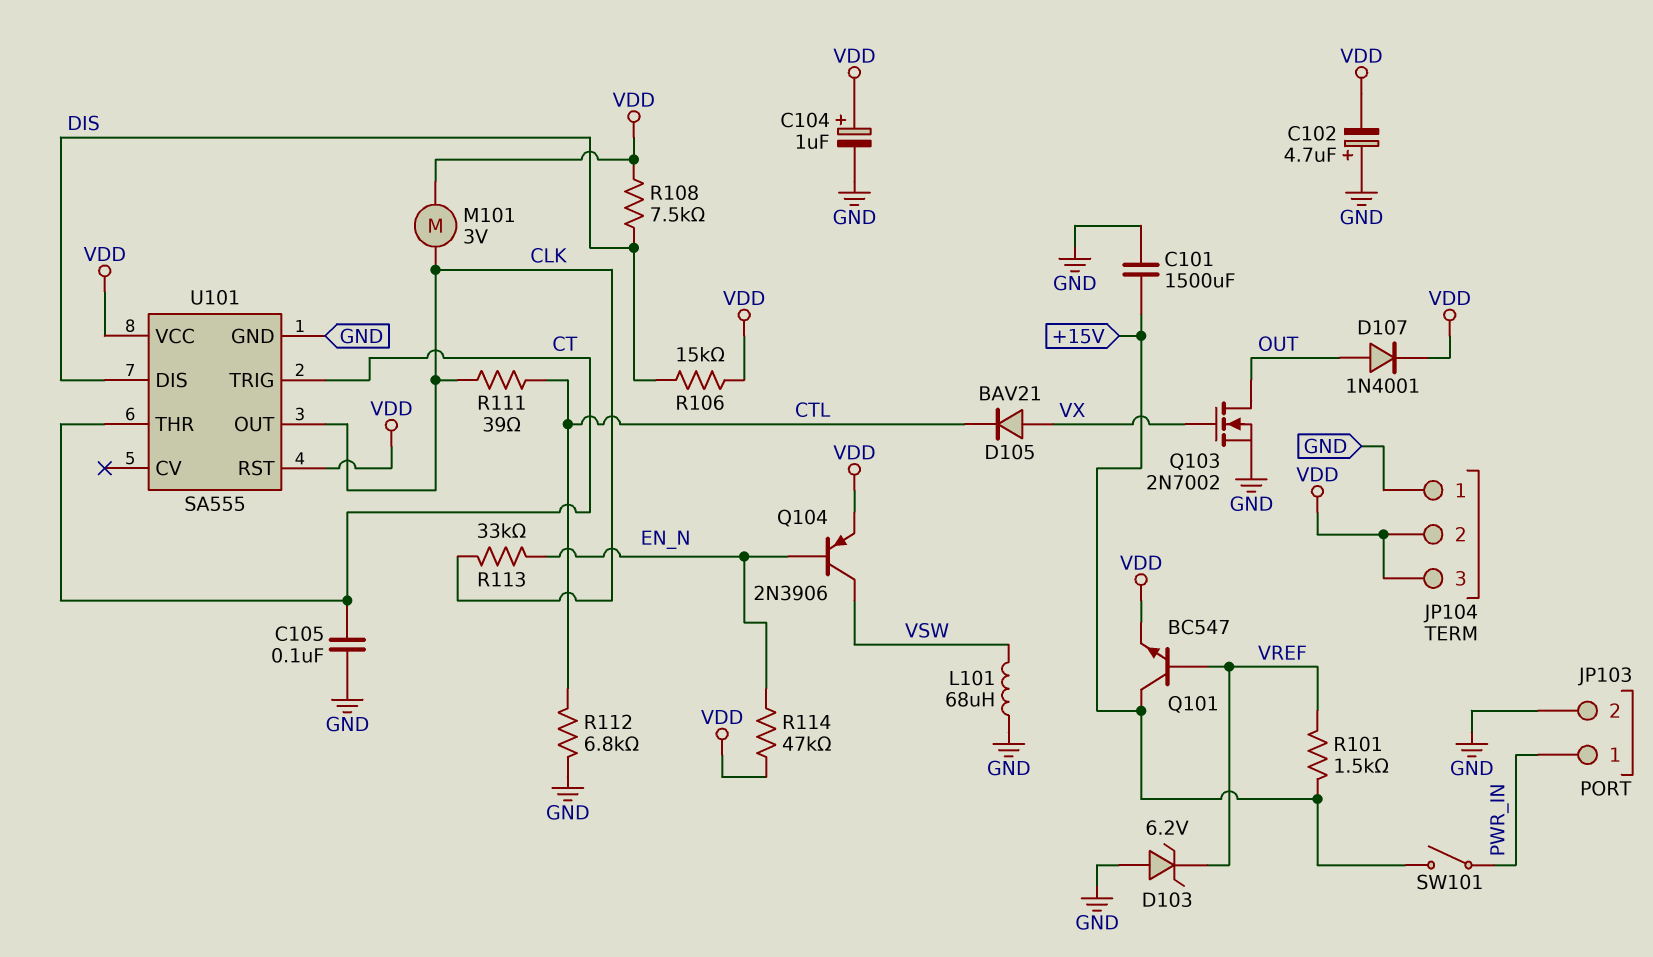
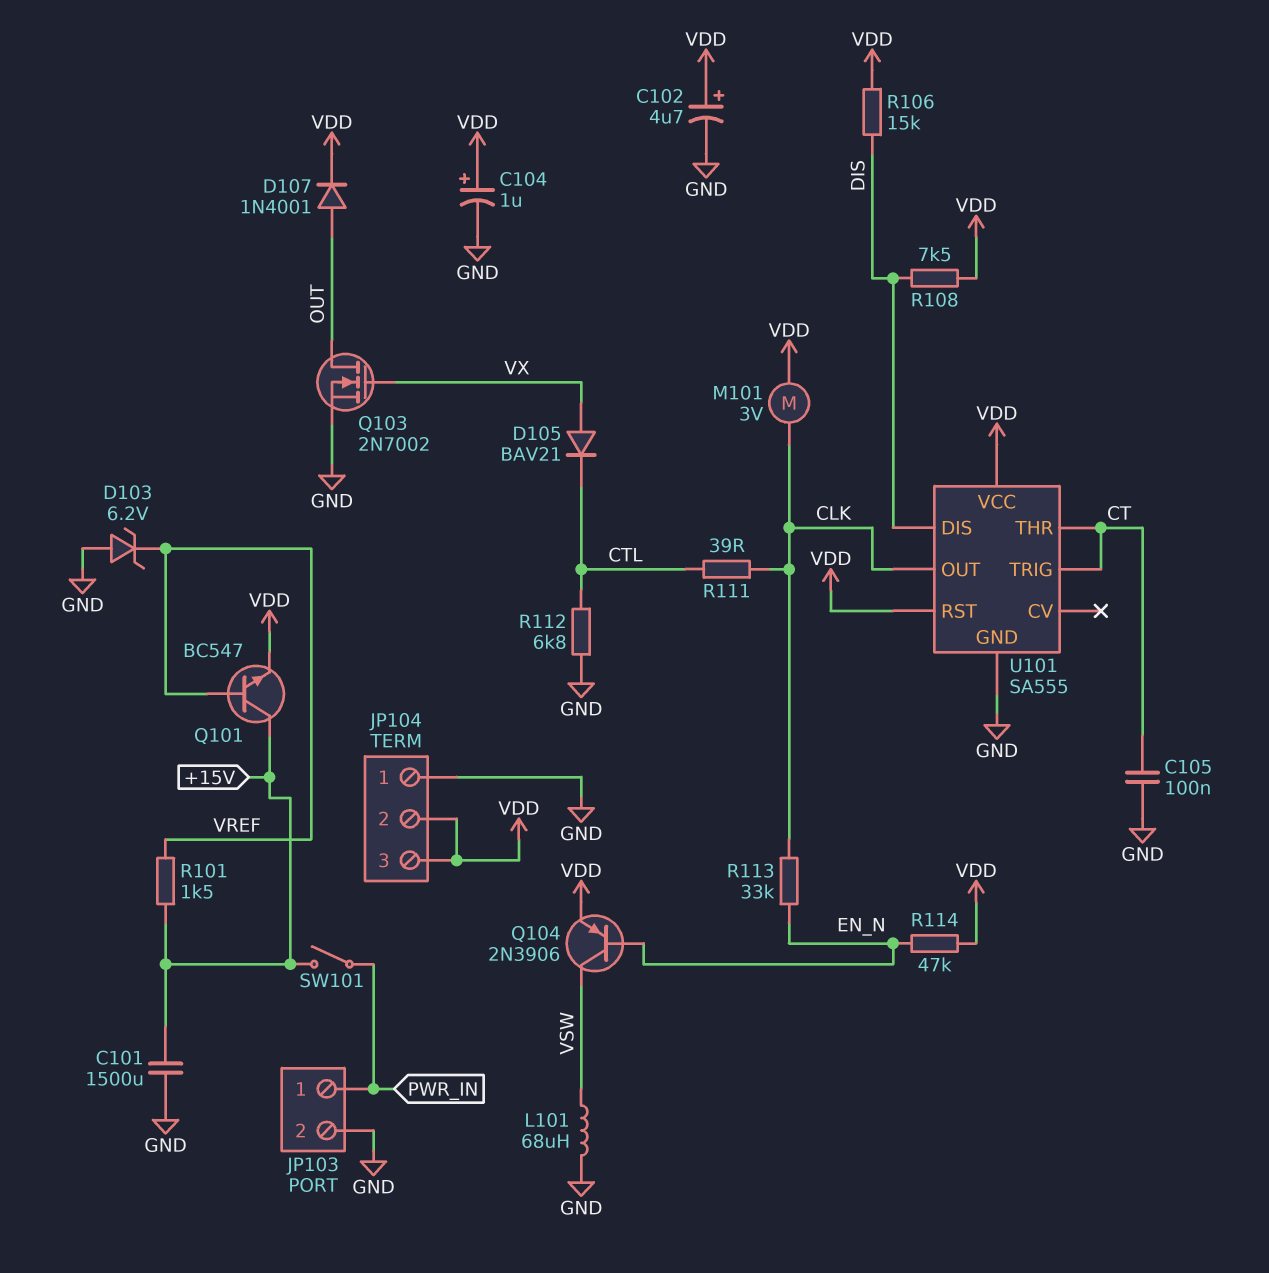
C102: 4.7uF (plus GND, minus VDD) -> 4.7uF (plus VDD, minus GND)

